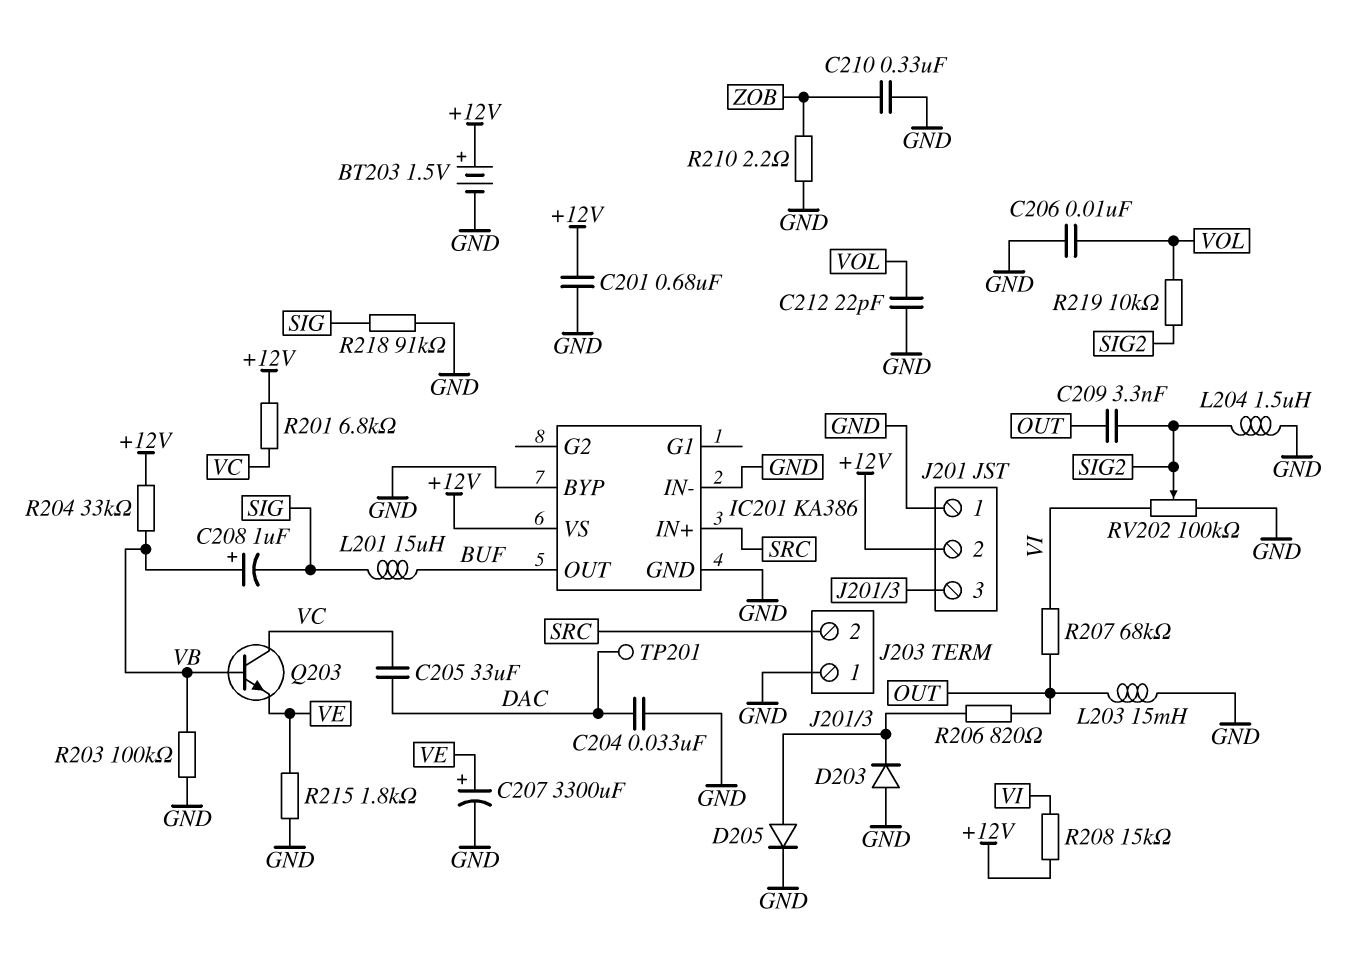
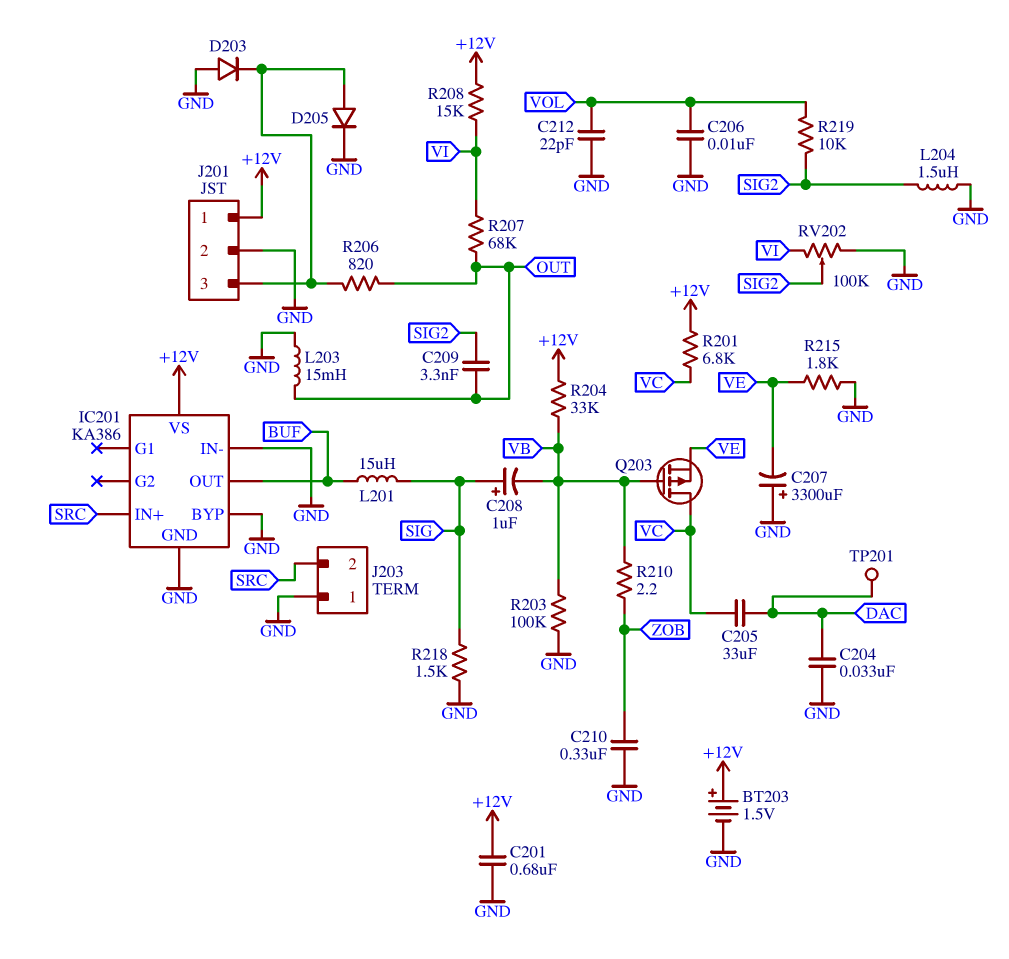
C207: 3300uF (plus VE, minus GND) -> 3300uF (plus GND, minus VE)
C208: 1uF (plus VB, minus SIG) -> 1uF (plus SIG, minus VB)
J201 pin 1: GND -> +12V
J201 pin 2: +12V -> GND
Q203: NPN (B VB, C VC, E VE) -> PMOS (G VB, D VC, S VE)
R210: 2.2 (GND, ZOB) -> 2.2 (VB, ZOB)
R218: 91k (GND, SIG) -> 1.5k (GND, SIG)

